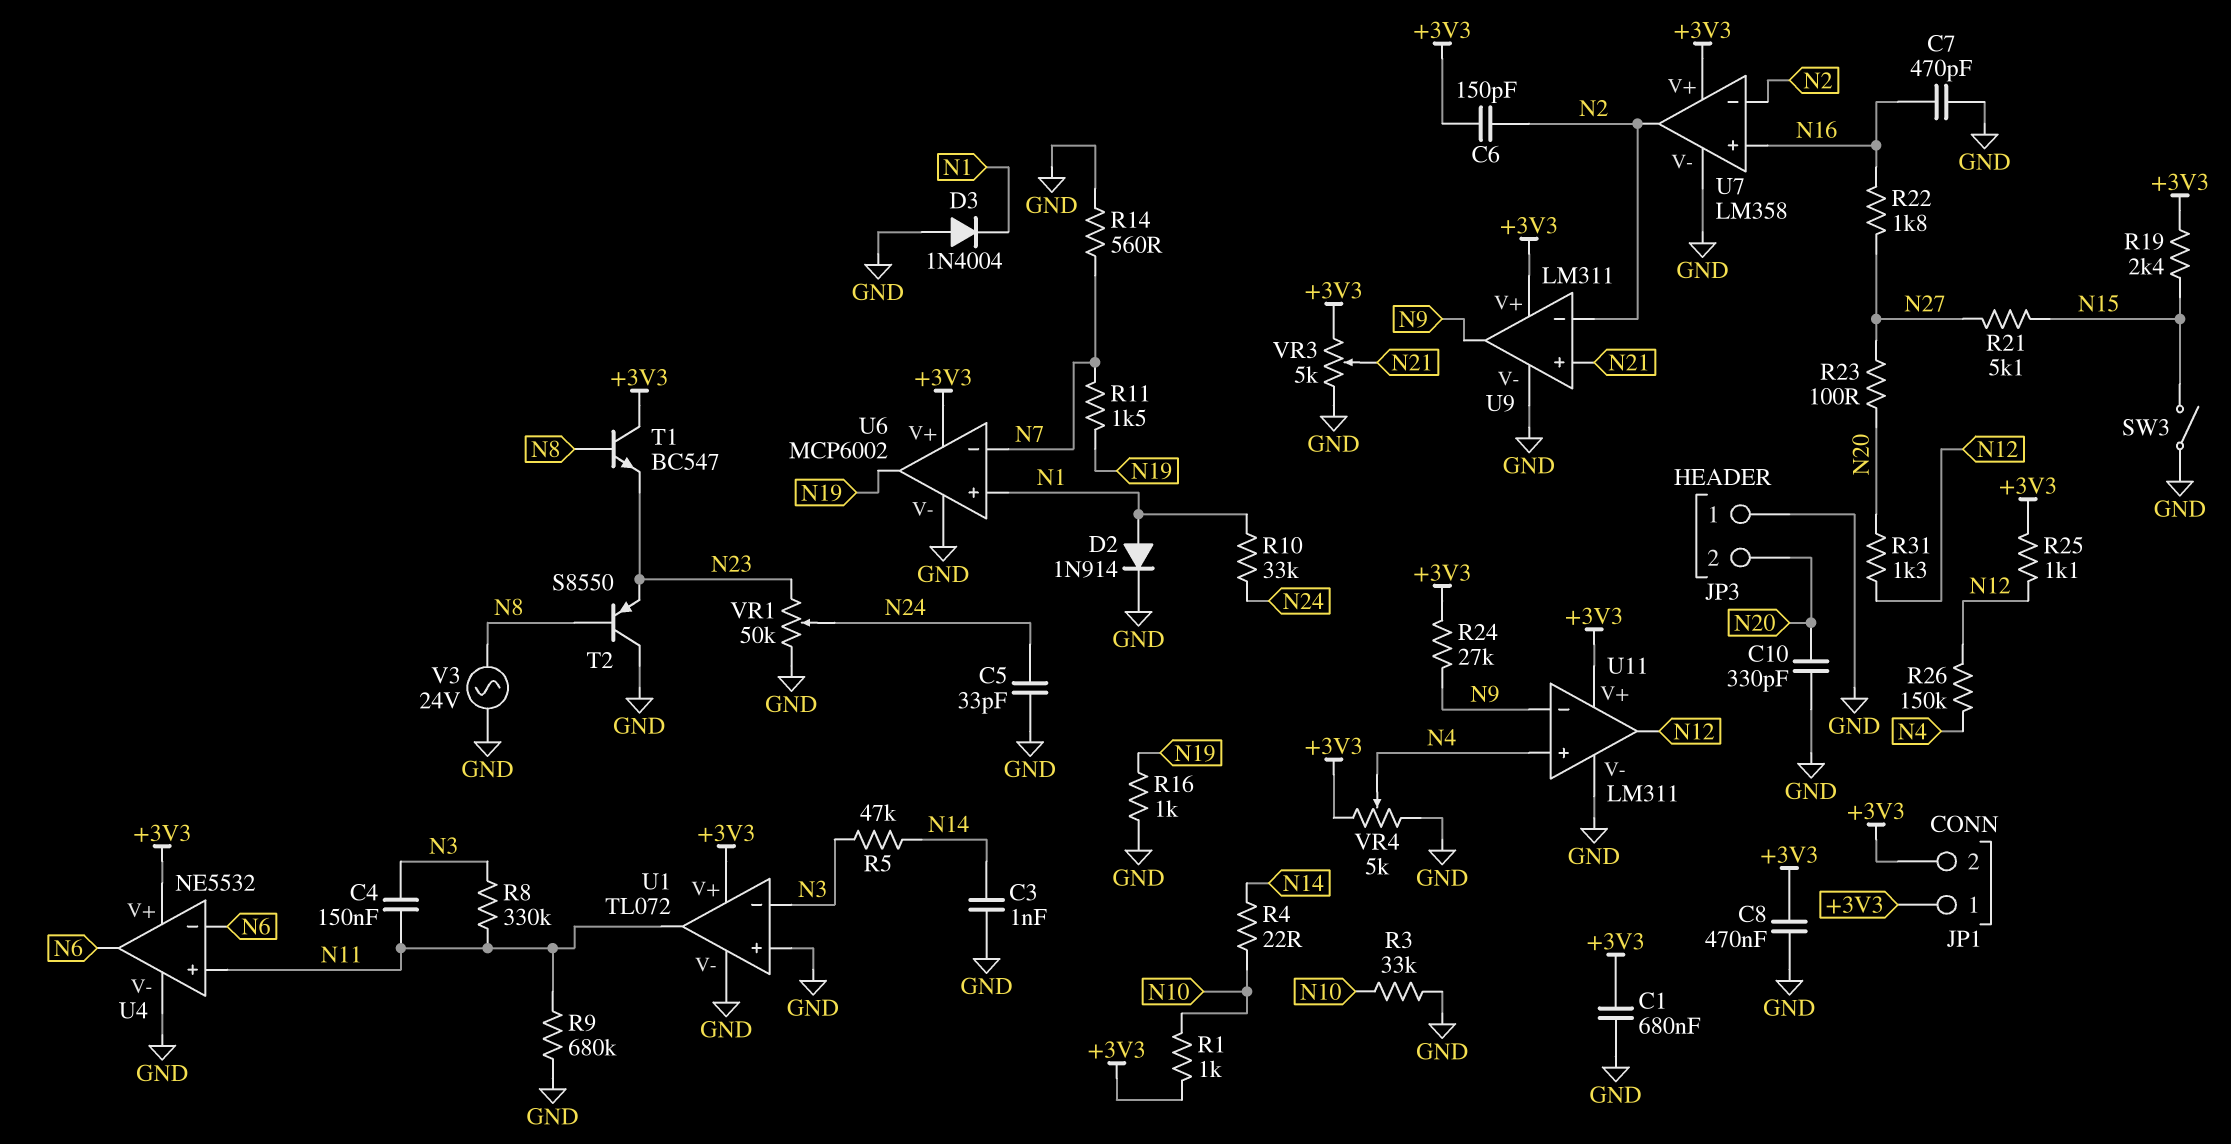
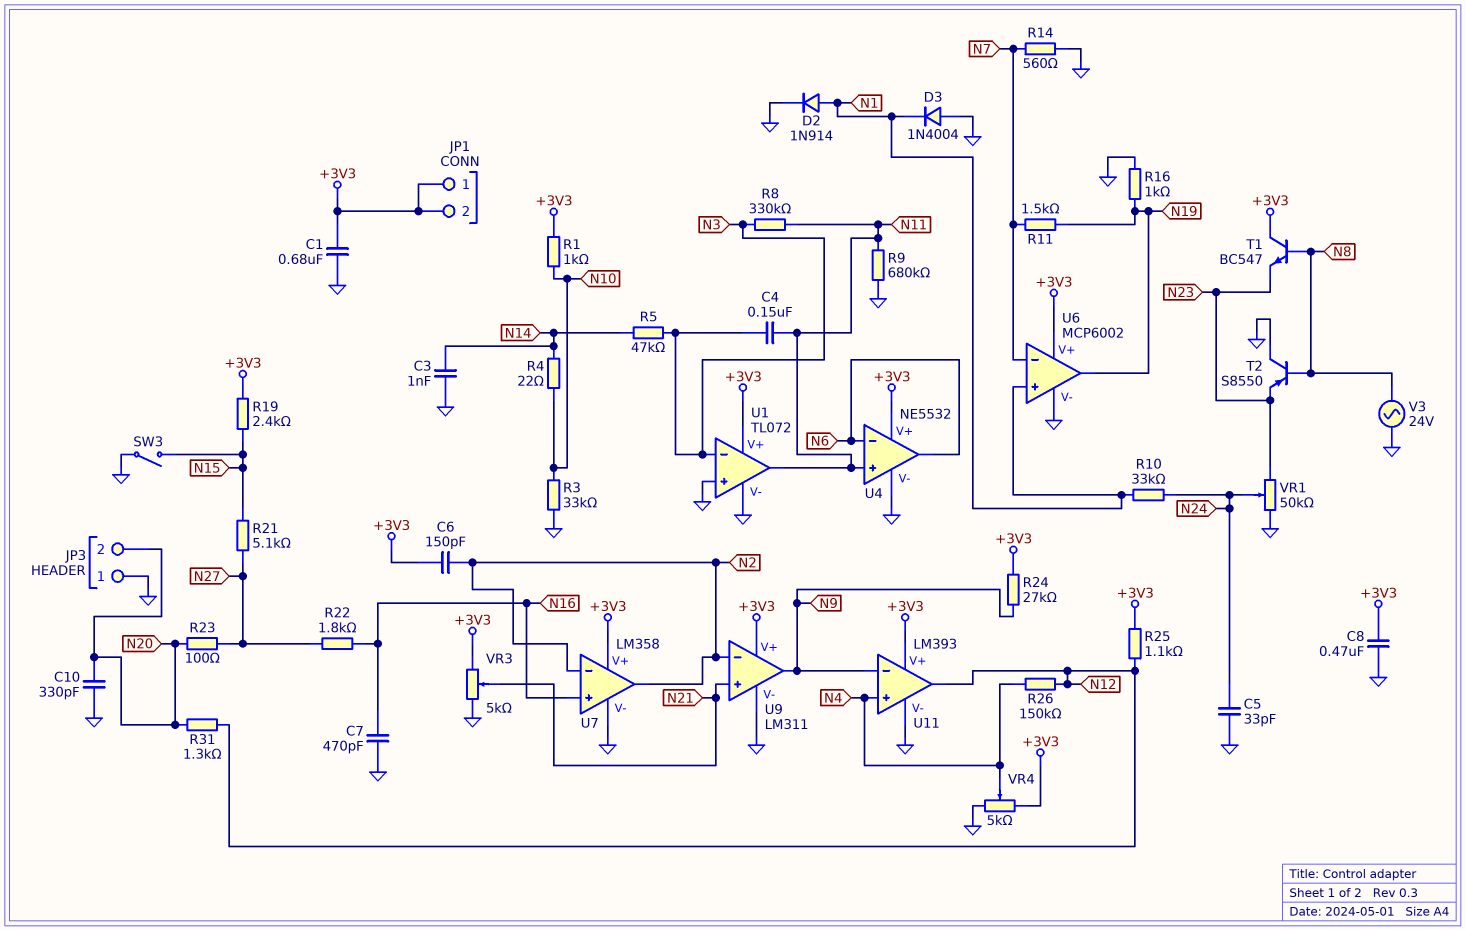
U11: LM311 -> LM393

